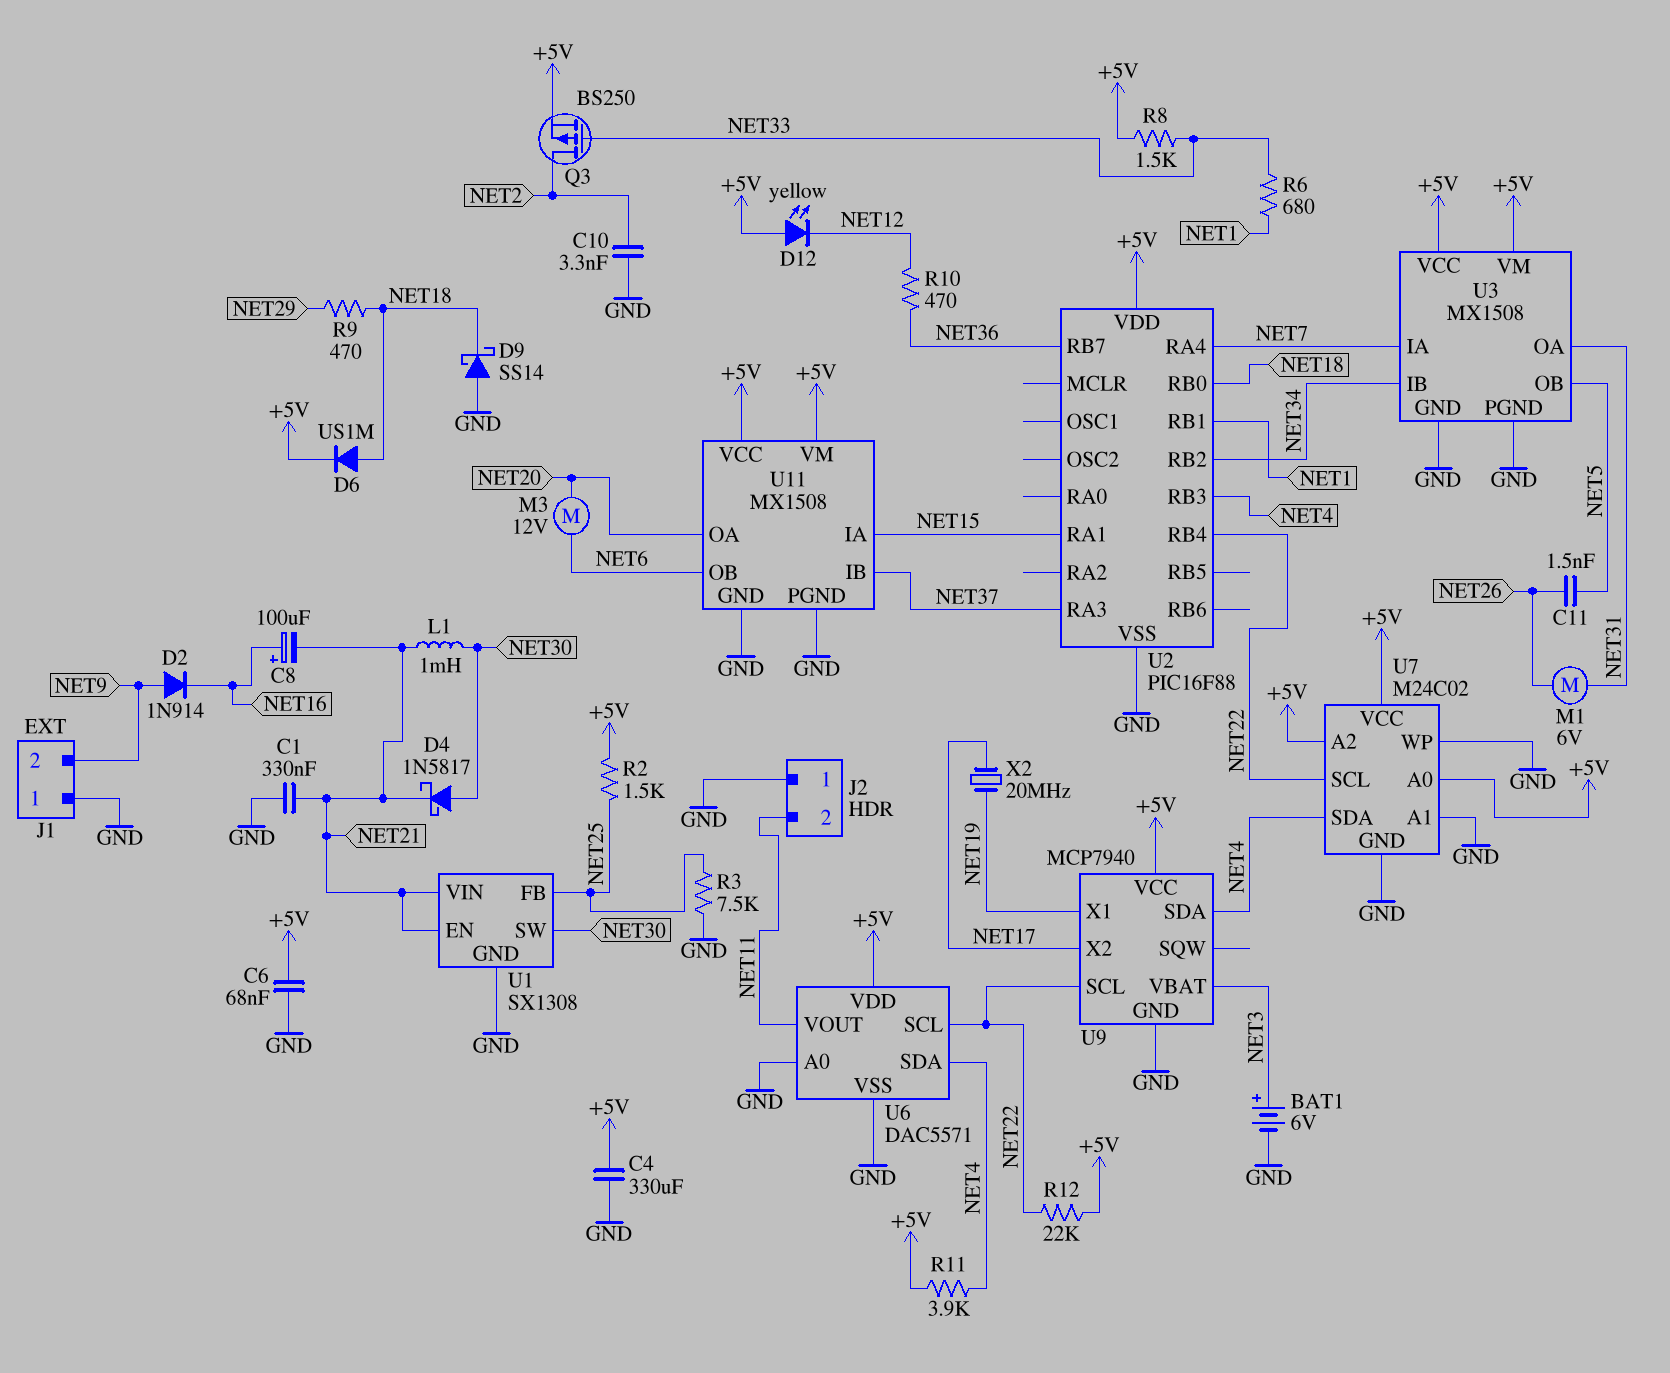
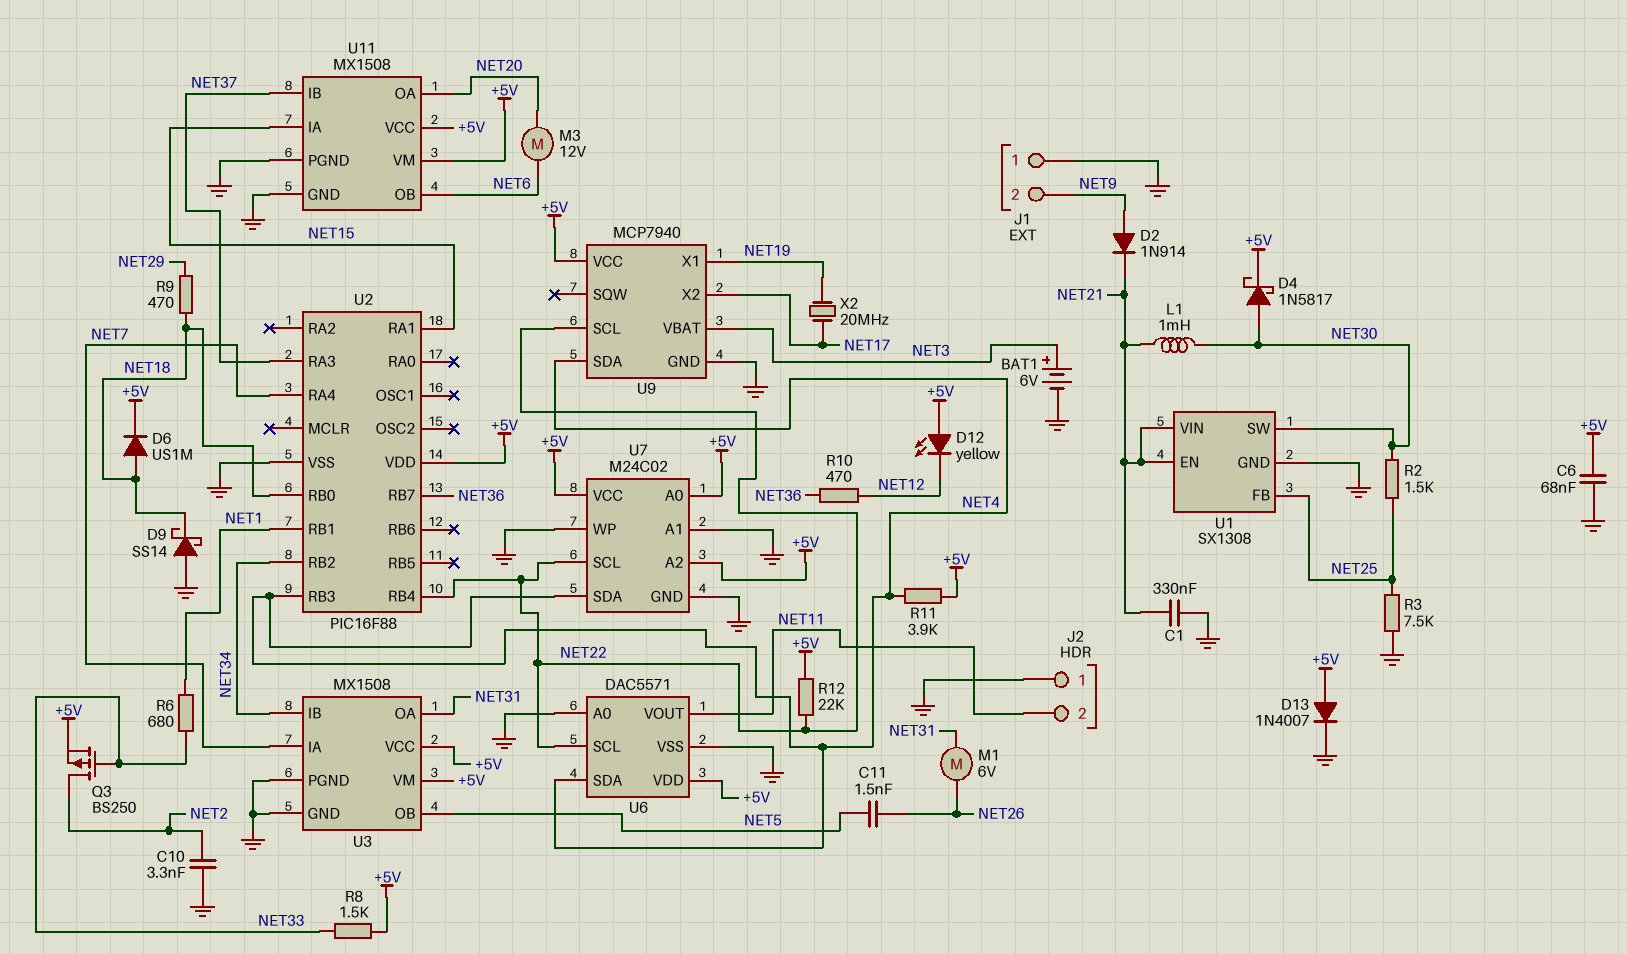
C4: 330uF (+5V, GND) -> none
C8: 100uF (plus NET16, minus NET21) -> none
D2: diode 1N914 (A NET9, K NET16) -> diode 1N914 (A NET9, K NET21)
D4: schottky 1N5817 (A NET30, K NET21) -> schottky 1N5817 (A NET30, K +5V)
D13: none -> diode 1N4007 (A +5V, K GND)
R2: 1.5k (+5V, NET25) -> 1.5k (NET25, NET30)

